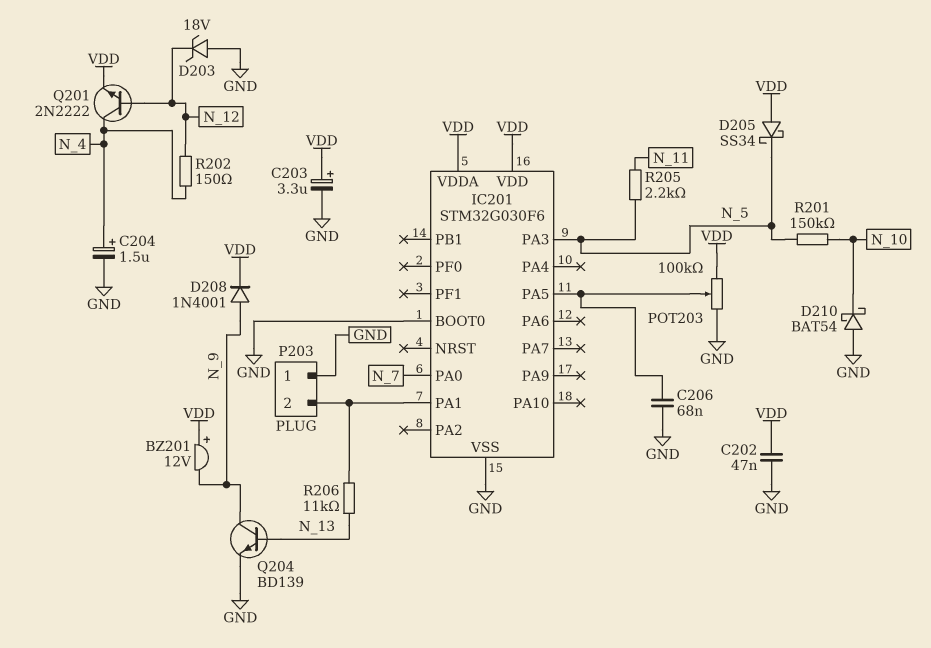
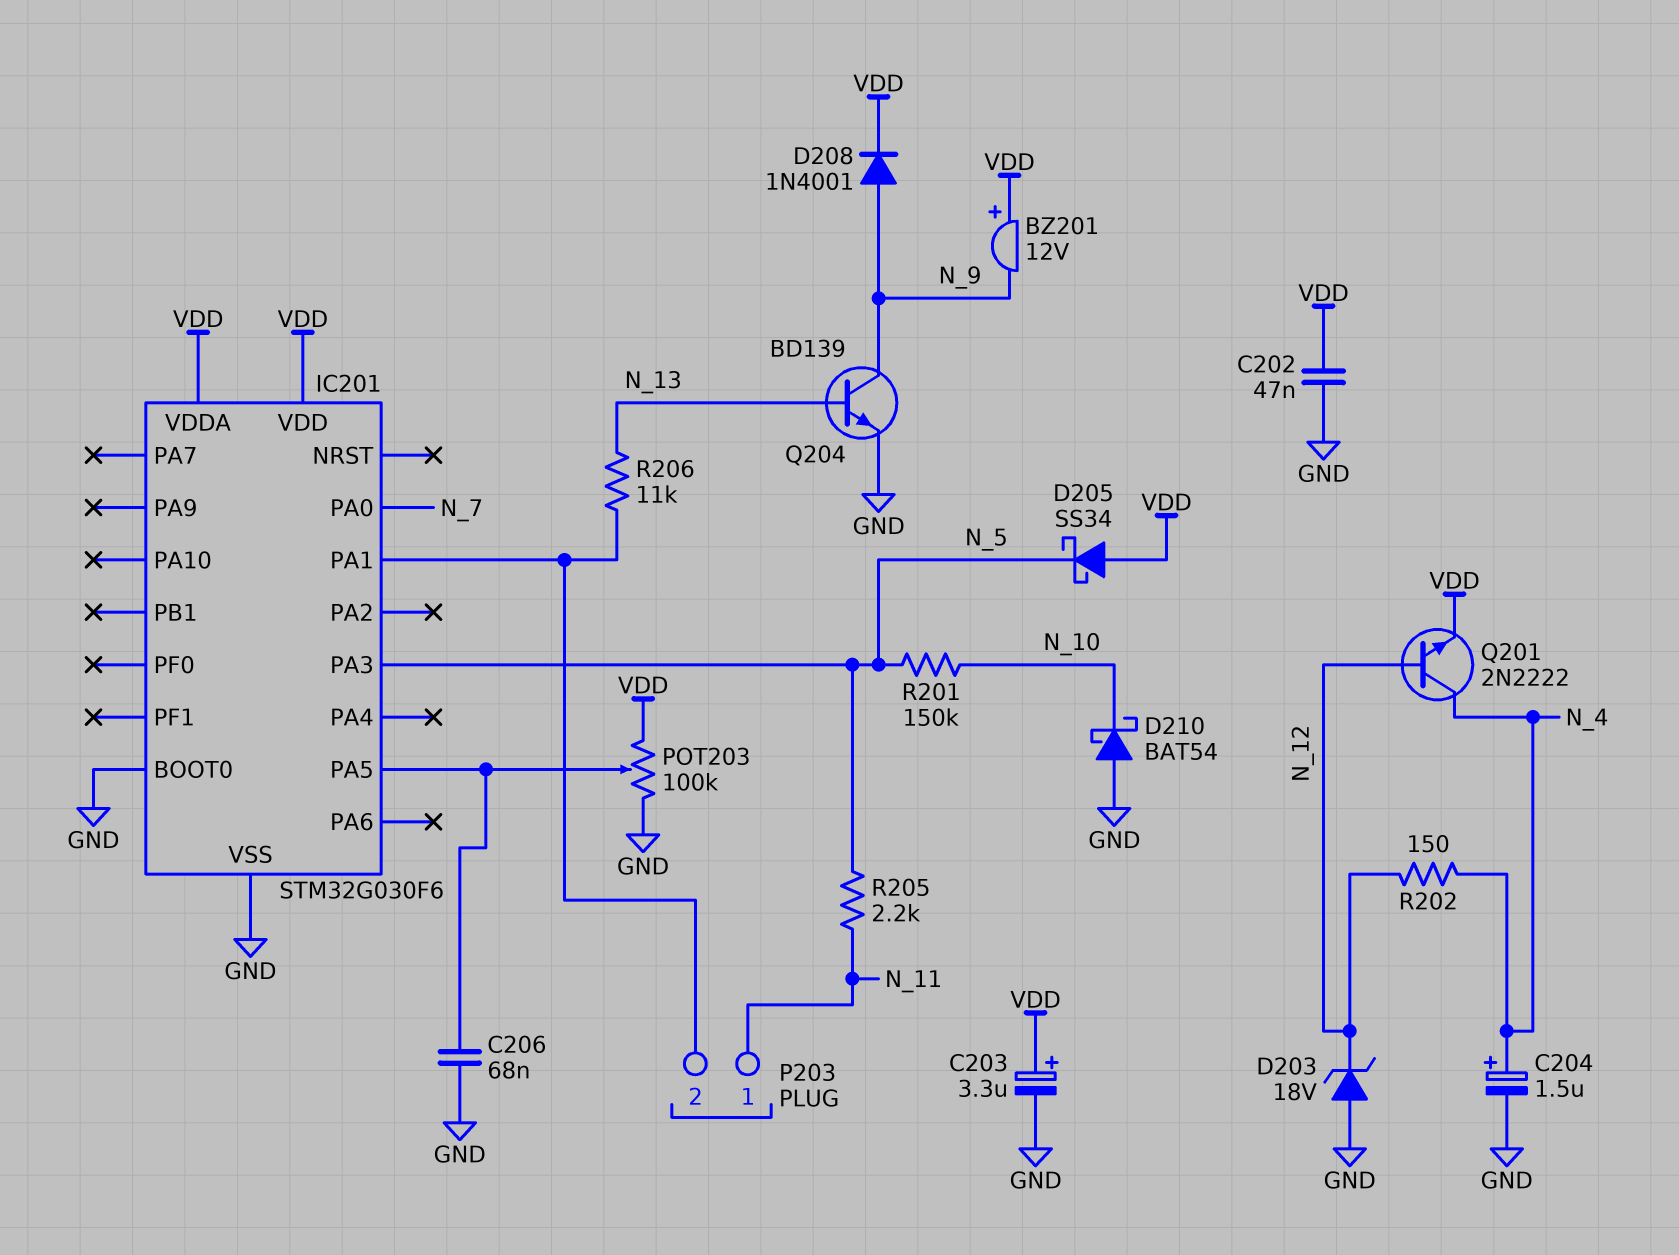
P203 pin 1: GND -> N_11

